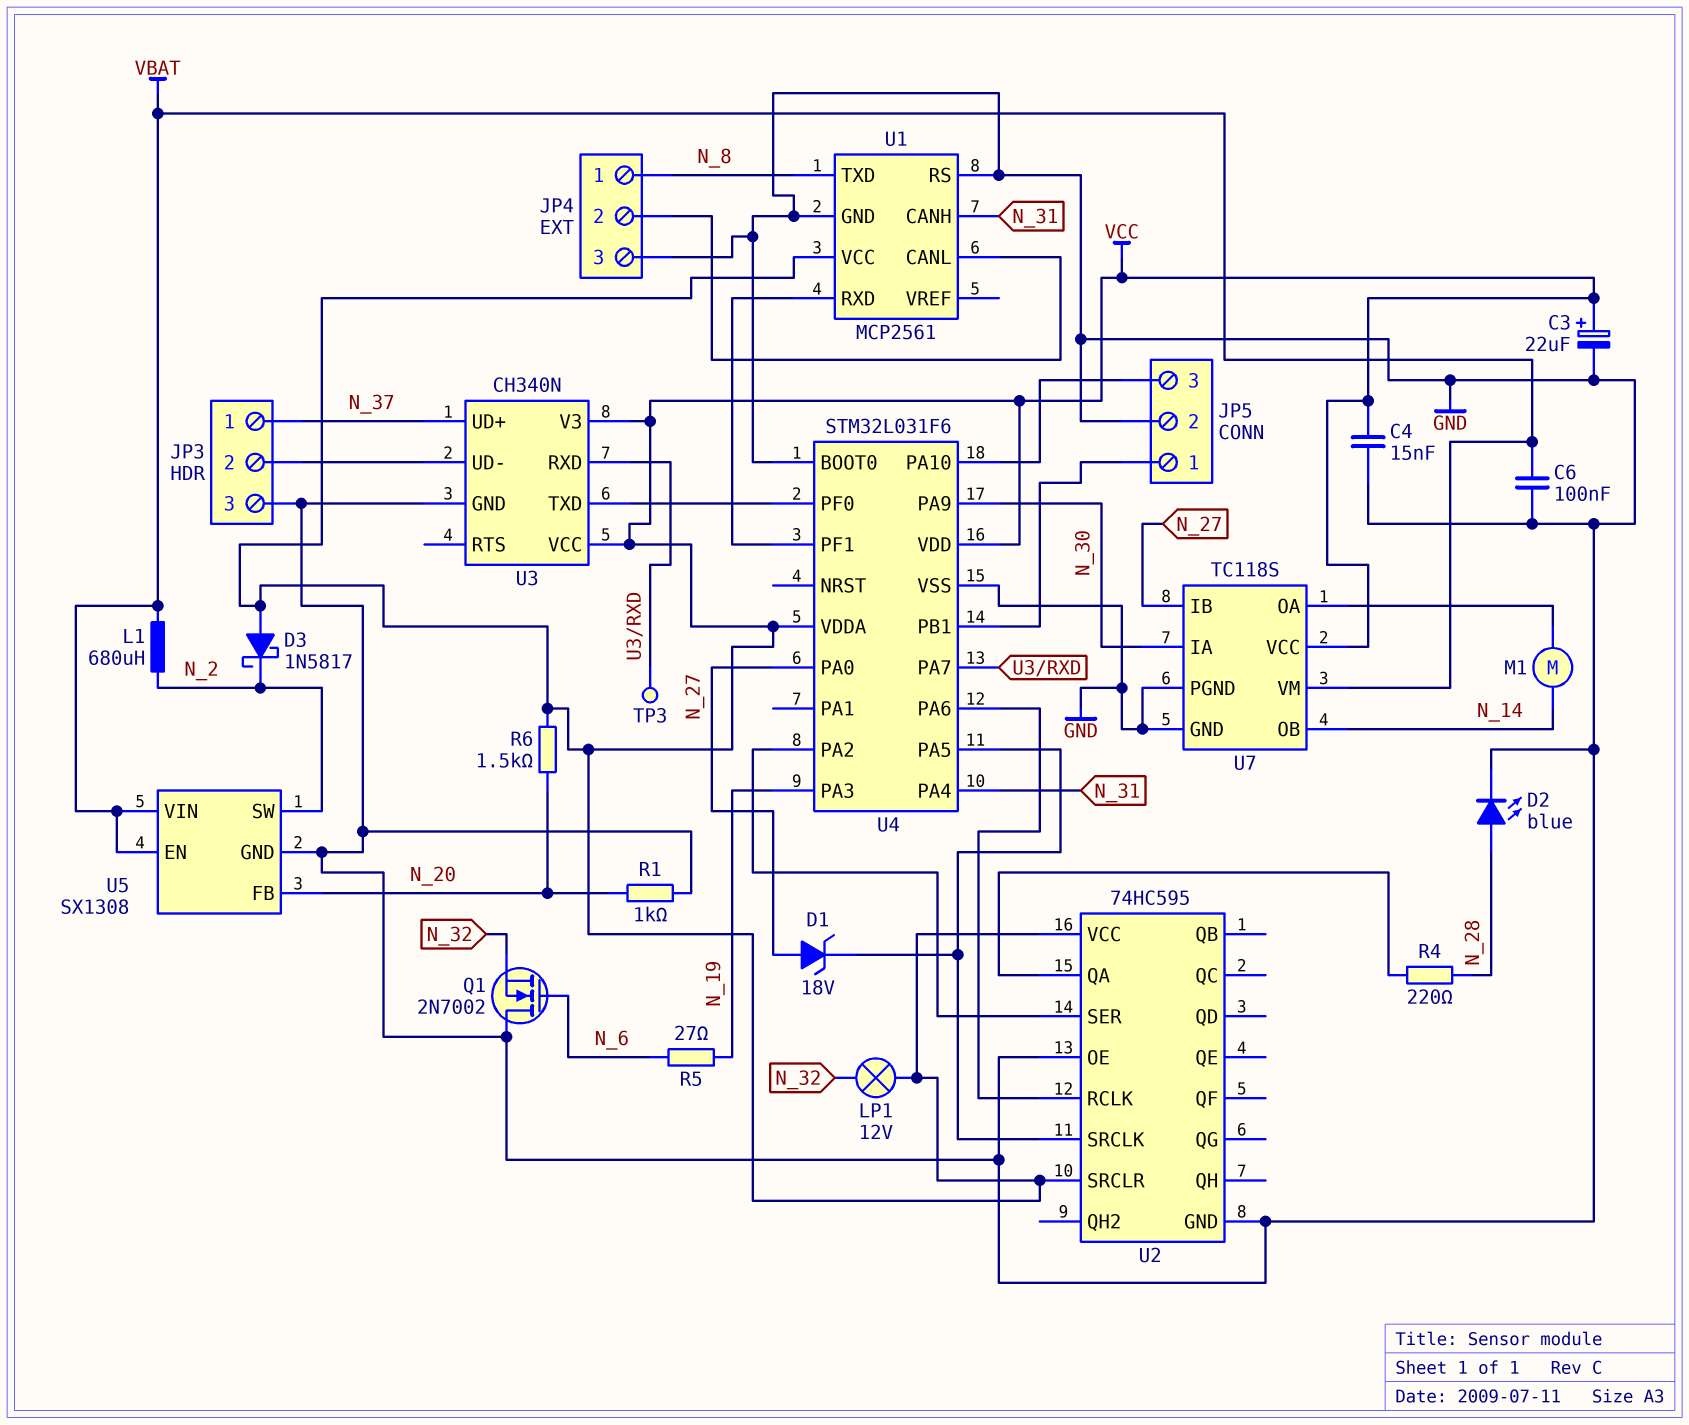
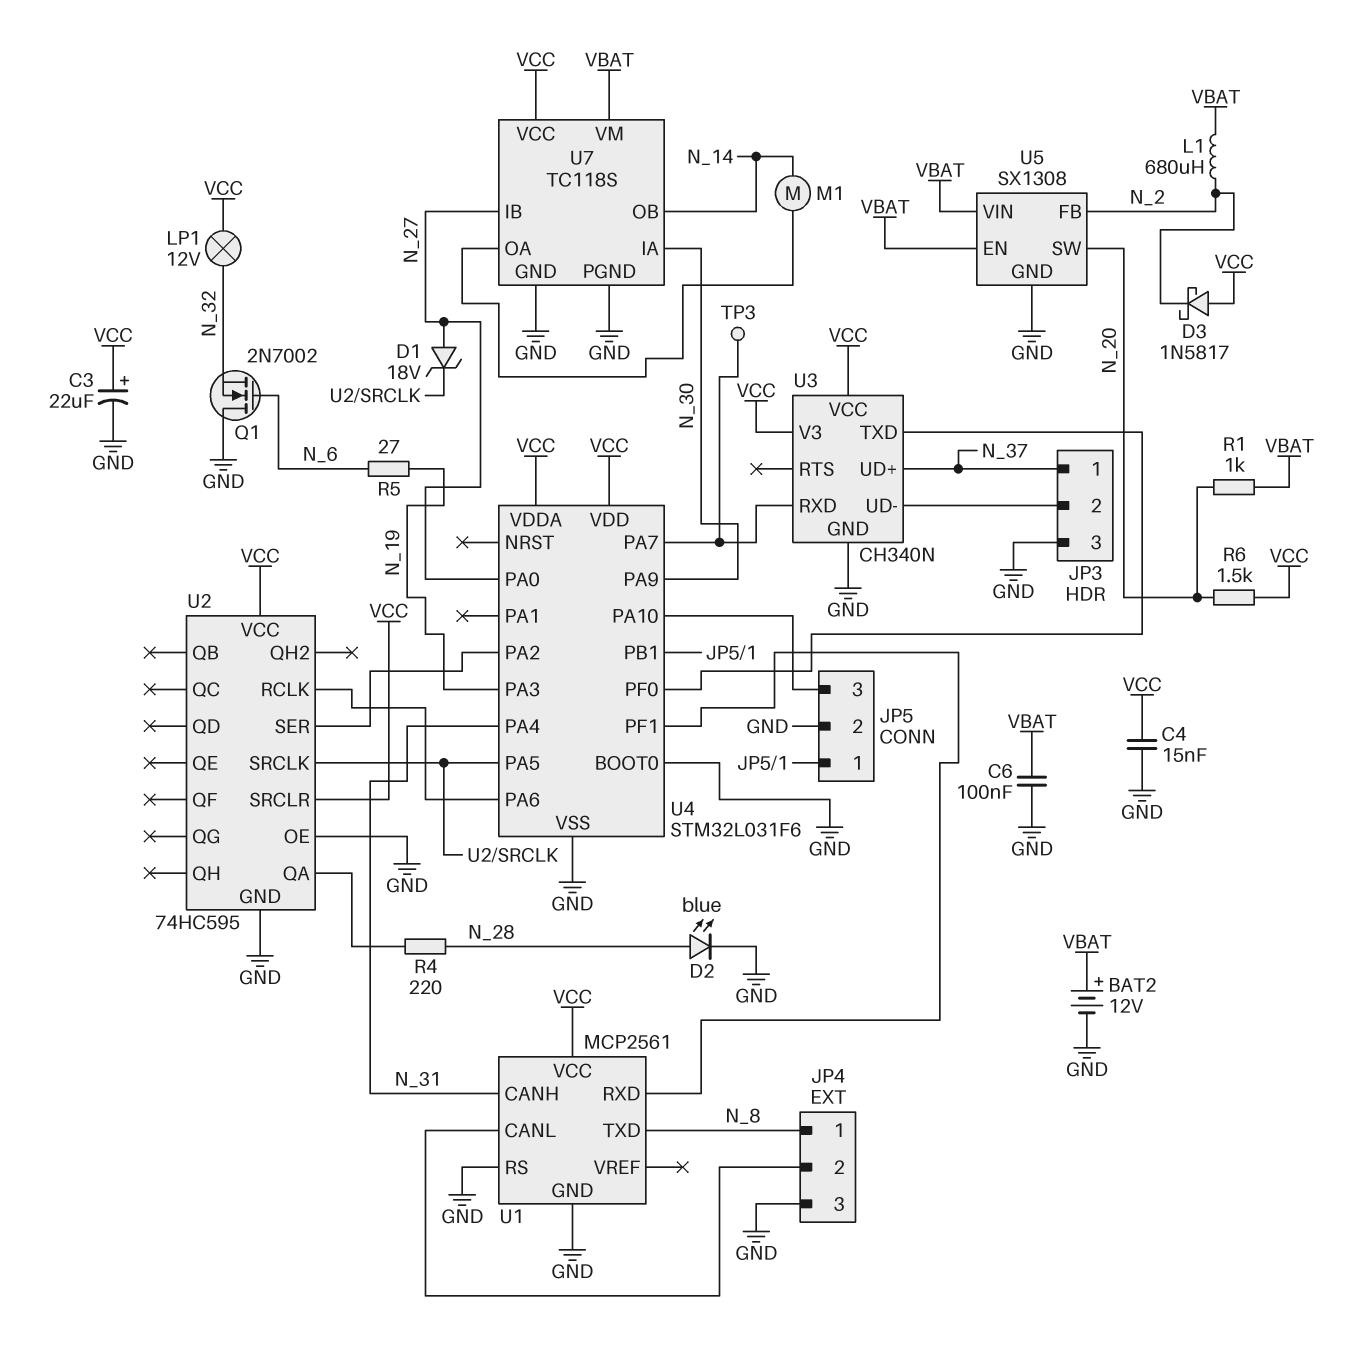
BAT2: none -> 12V (plus VBAT, minus GND)
R1: 1k (GND, N_20) -> 1k (N_20, VBAT)
U5 pin FB: N_20 -> N_2
U5 pin SW: N_2 -> N_20

